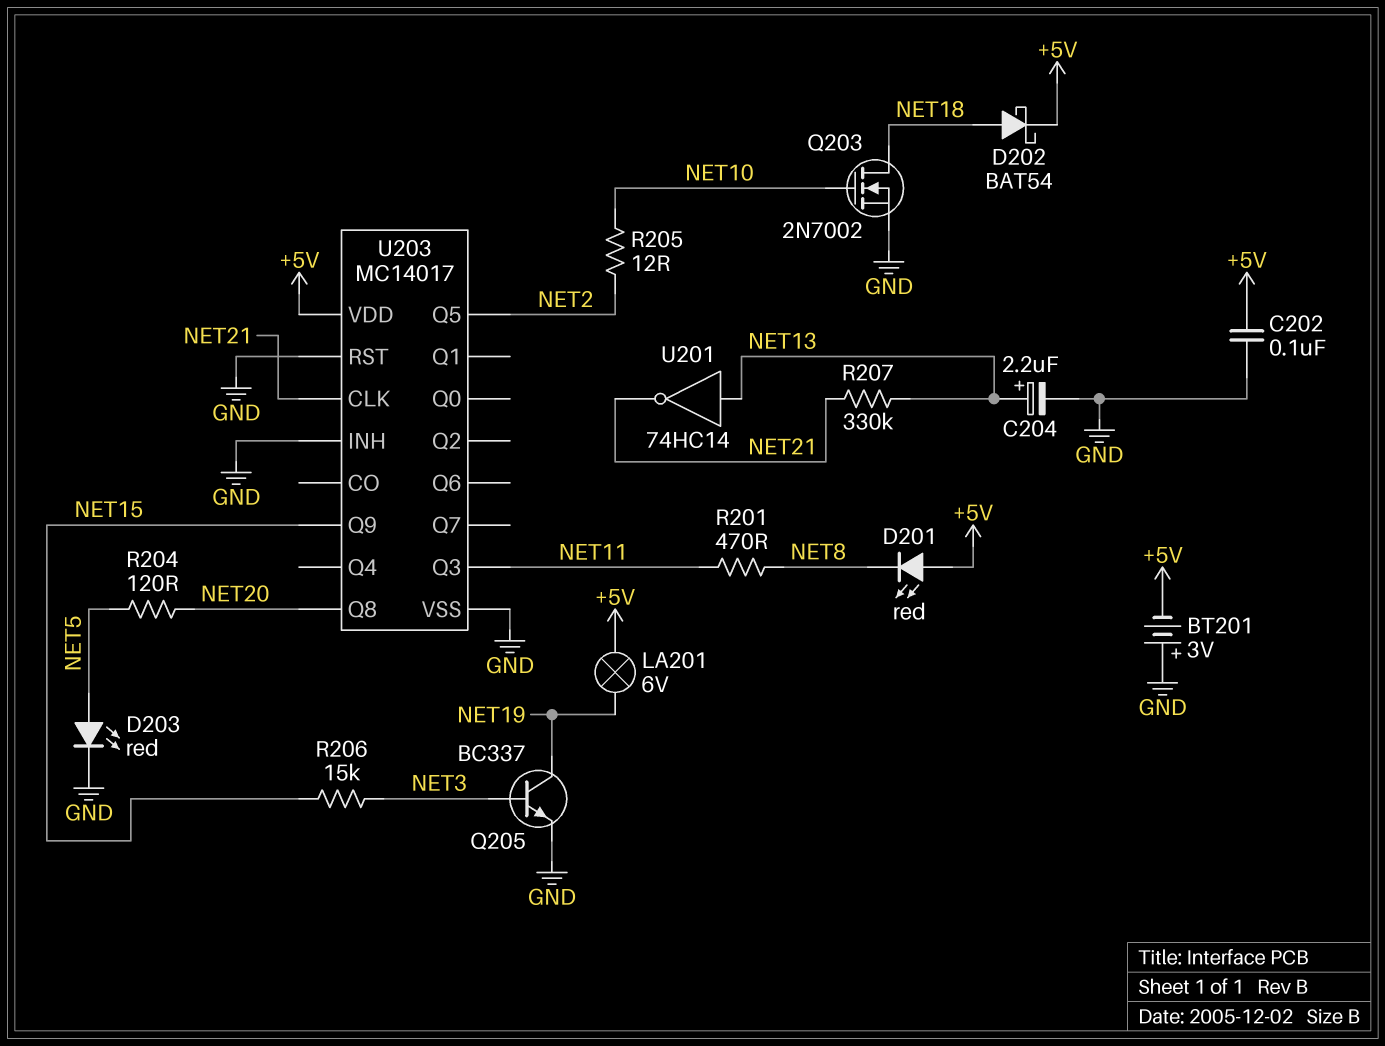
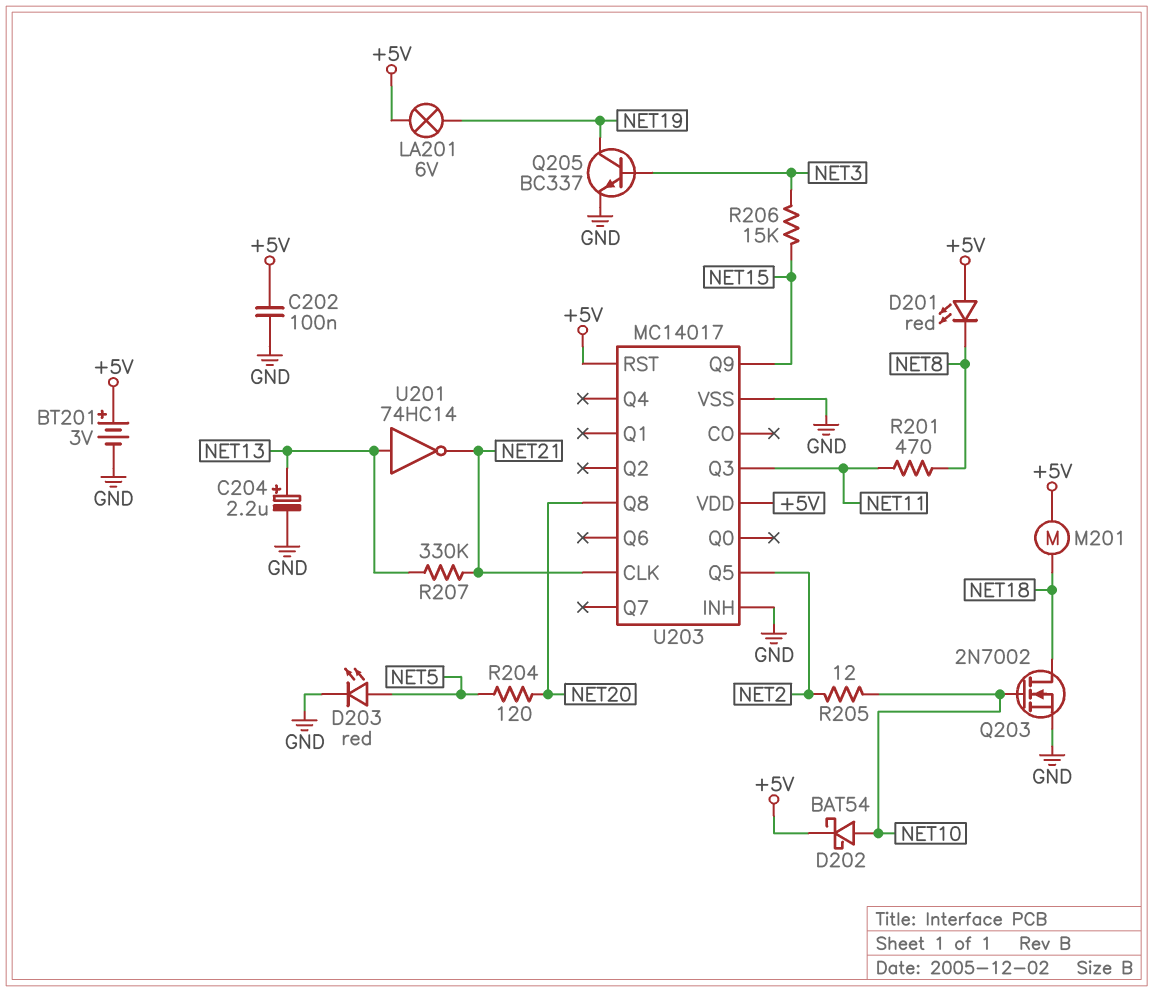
BT201: 3V (plus GND, minus +5V) -> 3V (plus +5V, minus GND)
D202: schottky BAT54 (A NET18, K +5V) -> schottky BAT54 (A NET10, K +5V)
M201: none -> motor (+5V, NET18)
U203 pin RST: GND -> +5V

